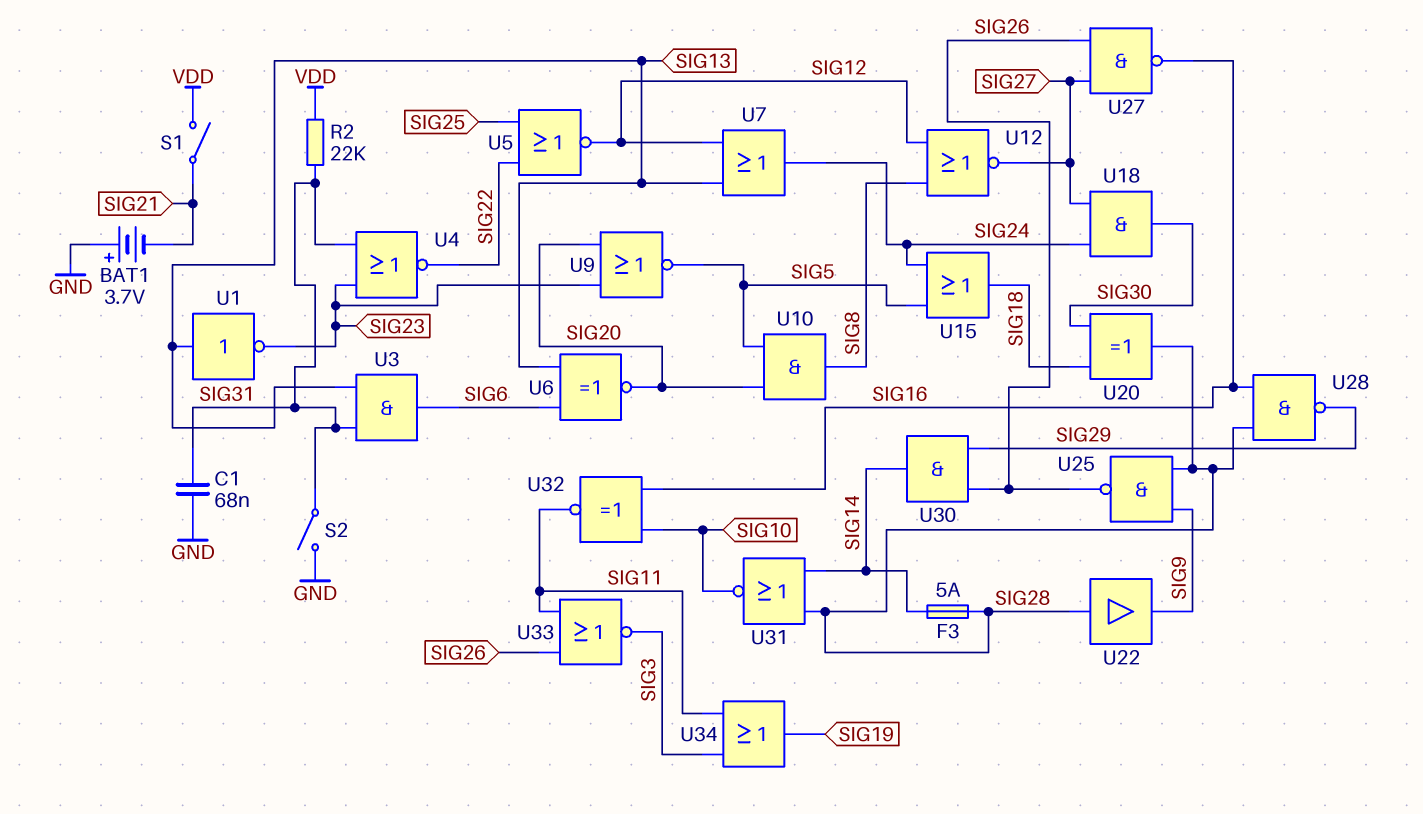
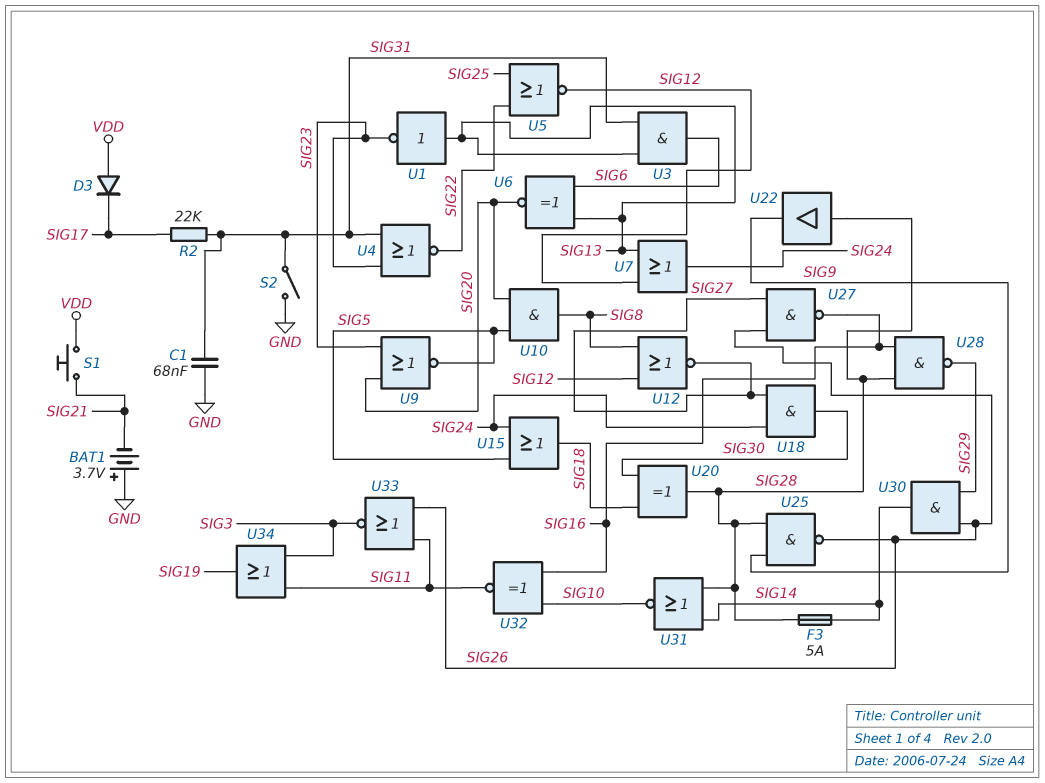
D3: none -> diode (A VDD, K SIG17)
R2: 22k (SIG31, VDD) -> 22k (SIG17, SIG31)
S1: switch (SIG21, VDD) -> button (SIG21, VDD)

